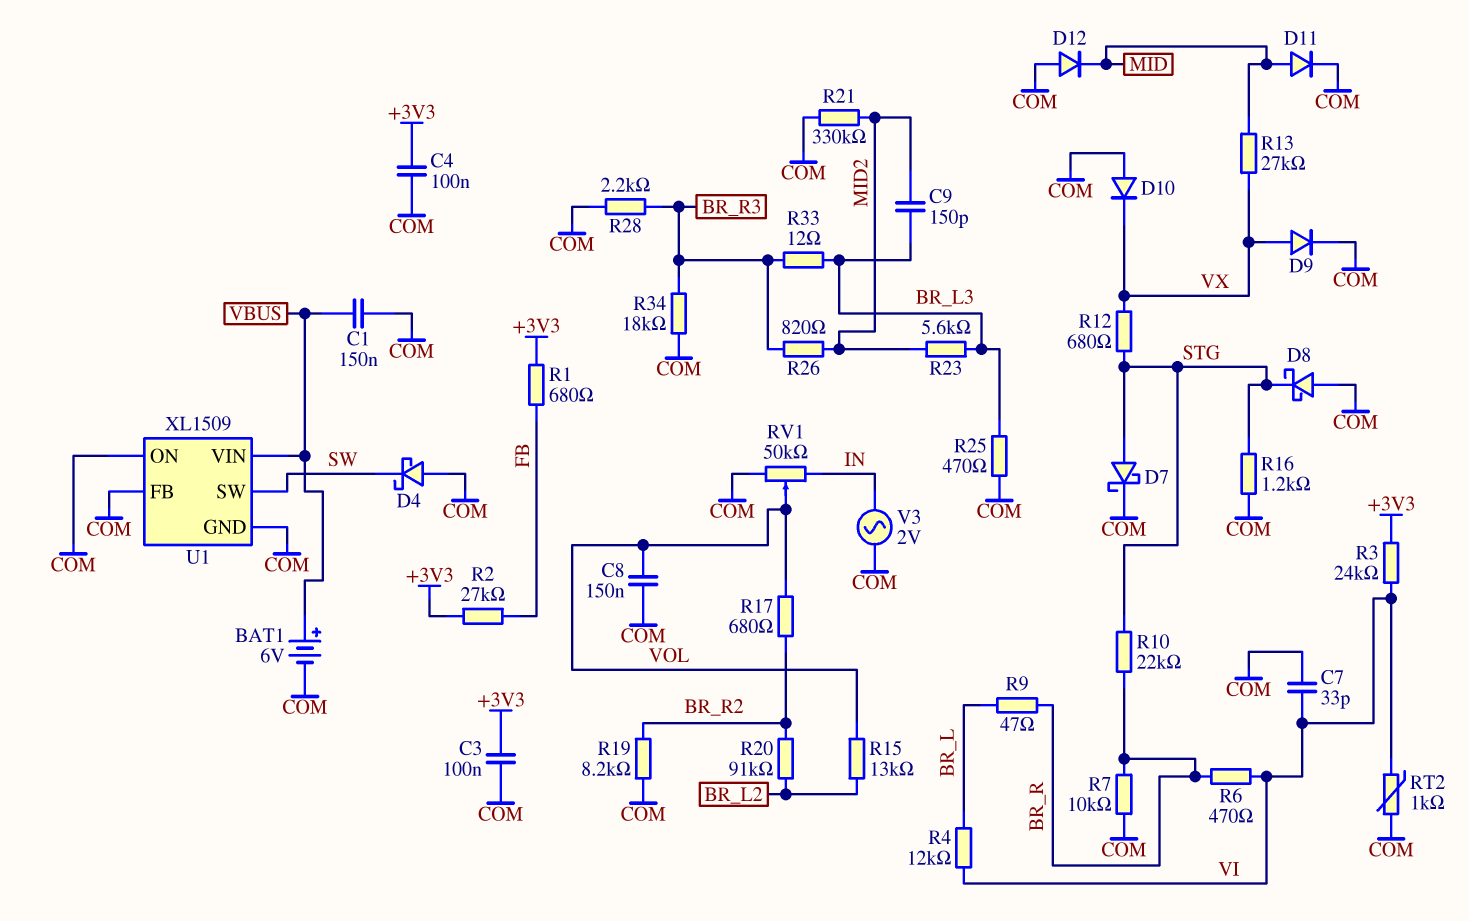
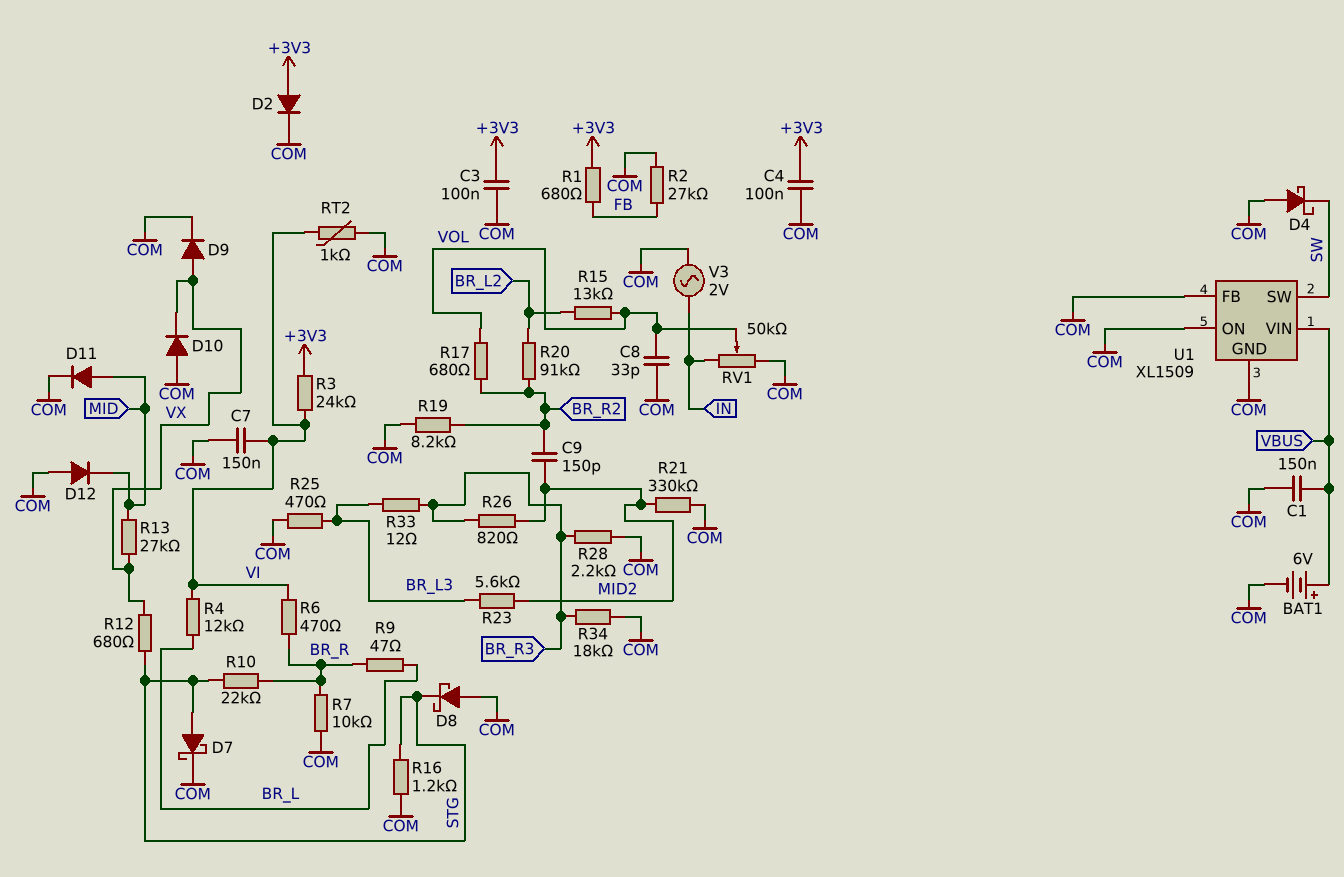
C7: 33pF (COM, VI) -> 150nF (COM, VI)
C8: 150nF (COM, VOL) -> 33pF (COM, VOL)
C9: 150pF (BR_L3, MID2) -> 150pF (BR_R2, MID2)
D2: none -> diode (A +3V3, K COM)
R2: 27k (+3V3, FB) -> 27k (COM, FB)

